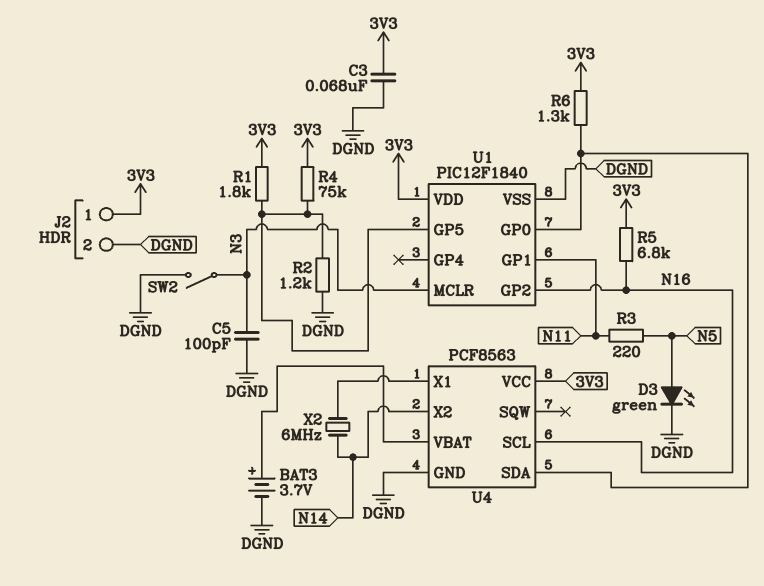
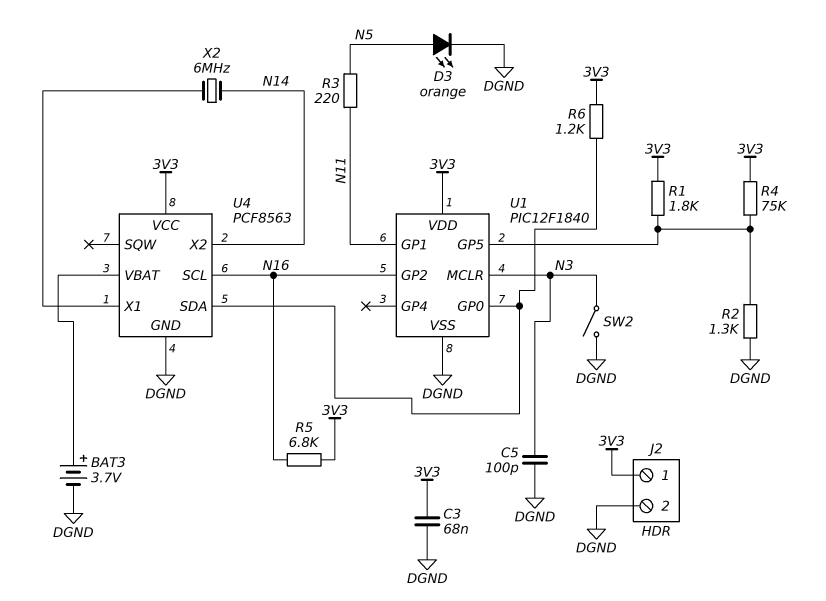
D3: LED green (A N5, K DGND) -> LED orange (A N5, K DGND)
R2: 1.2k (DGND, U1/GP5) -> 1.3k (DGND, U1/GP5)
R6: 1.3k (3V3, U1/GP0) -> 1.2k (3V3, U1/GP0)

